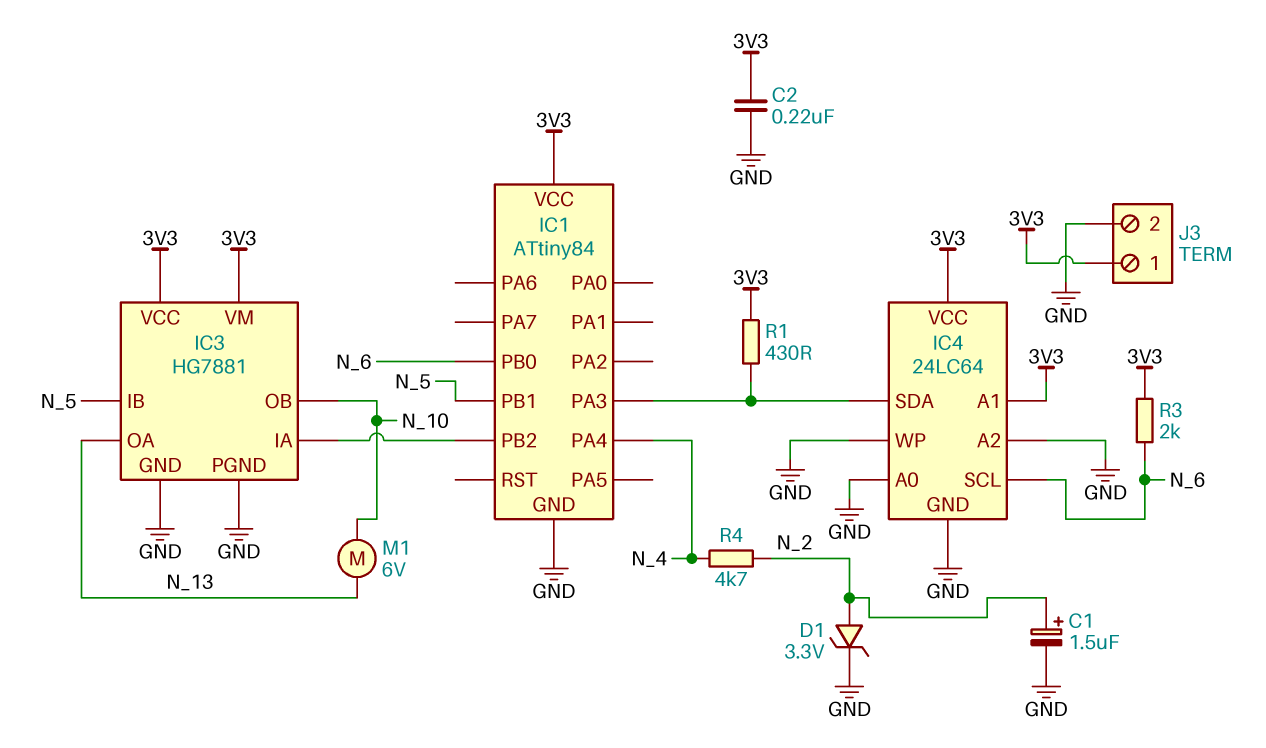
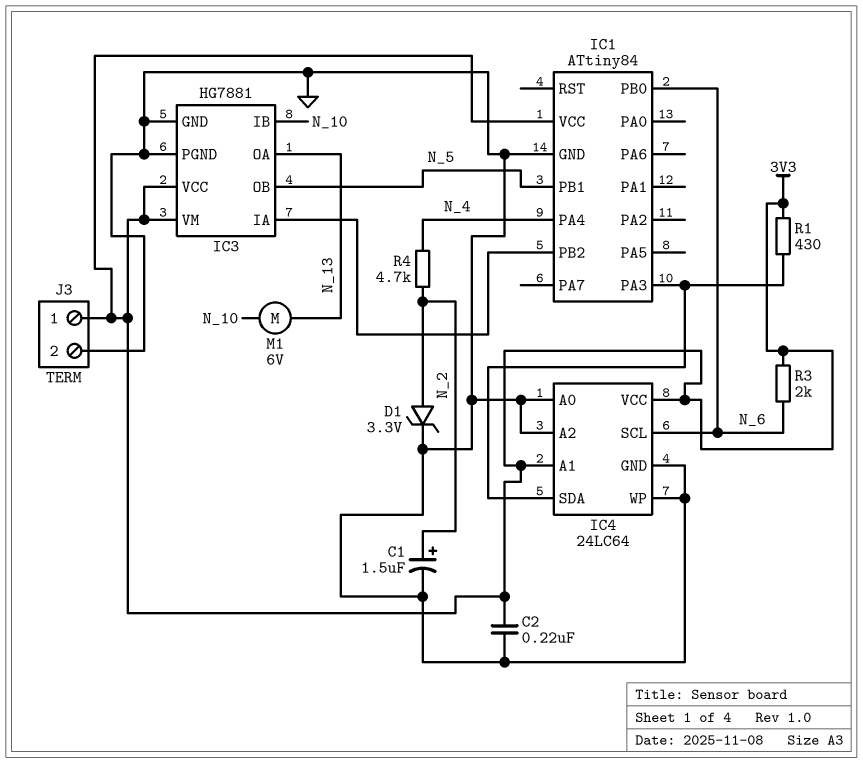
IC3 pin IB: N_5 -> N_10
IC3 pin OB: N_10 -> N_5

